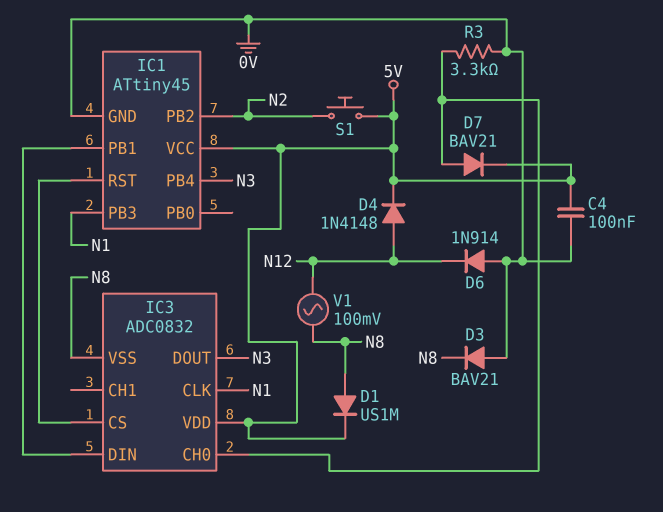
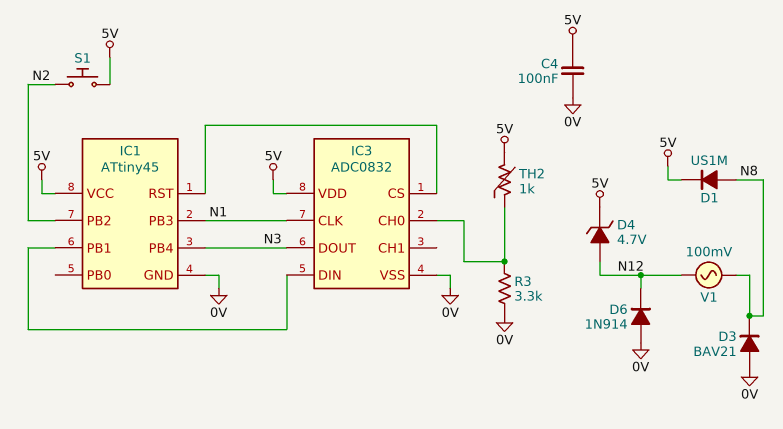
D4: diode 1N4148 (A N12, K 5V) -> zener 4.7V (A N12, K 5V)
D7: diode BAV21 (A IC3/CH0, K 5V) -> none
IC3 pin VSS: N8 -> 0V
TH2: none -> 1k (5V, IC3/CH0)

